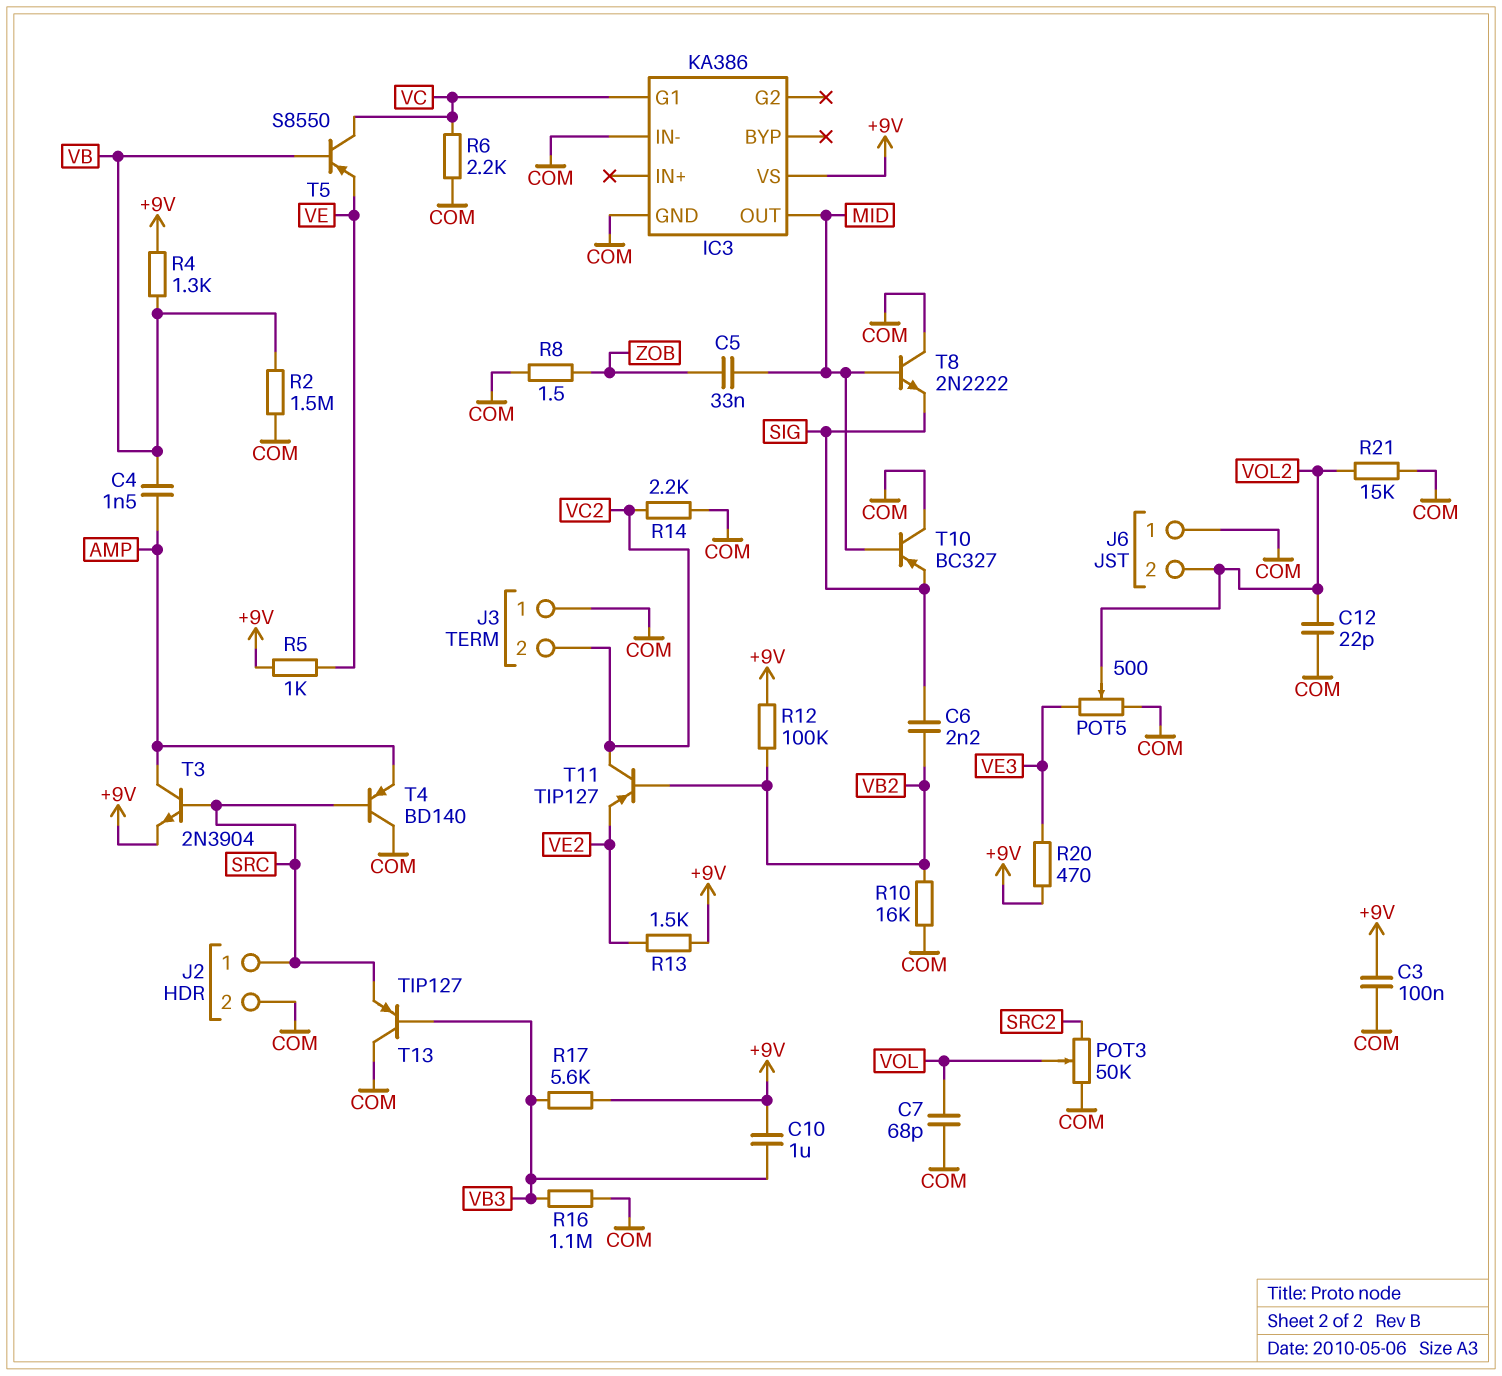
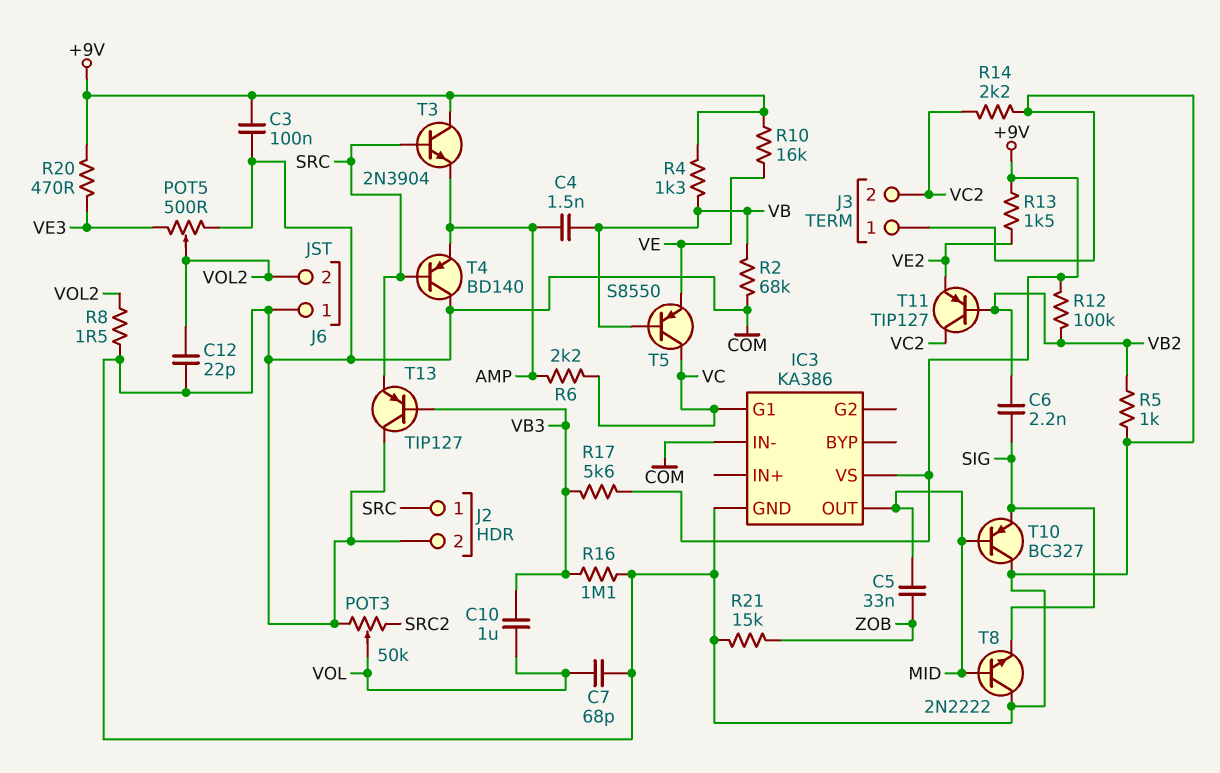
C10: 1uF (+9V, VB3) -> 1uF (VB3, VOL)
R2: 1.5M (COM, VB) -> 68k (COM, VB)
R5: 1k (+9V, VE) -> 1k (COM, VB2)
R6: 2.2k (COM, VC) -> 2.2k (AMP, VC)
R8: 1.5 (COM, ZOB) -> 1.5 (COM, VOL2)
R10: 16k (COM, VB2) -> 16k (+9V, VE)
R21: 15k (COM, VOL2) -> 15k (COM, ZOB)
T3: NPN 2N3904 (B SRC, C AMP, E +9V) -> NPN 2N3904 (B SRC, C +9V, E AMP)

